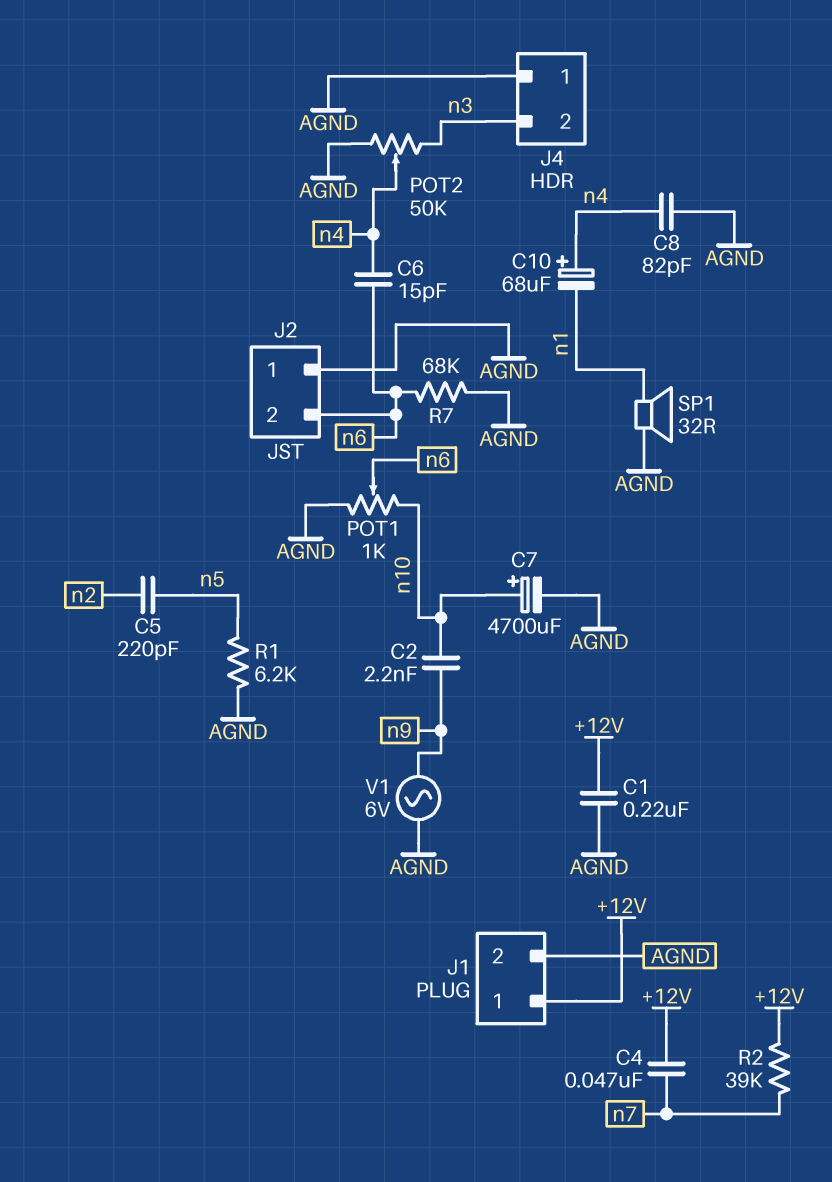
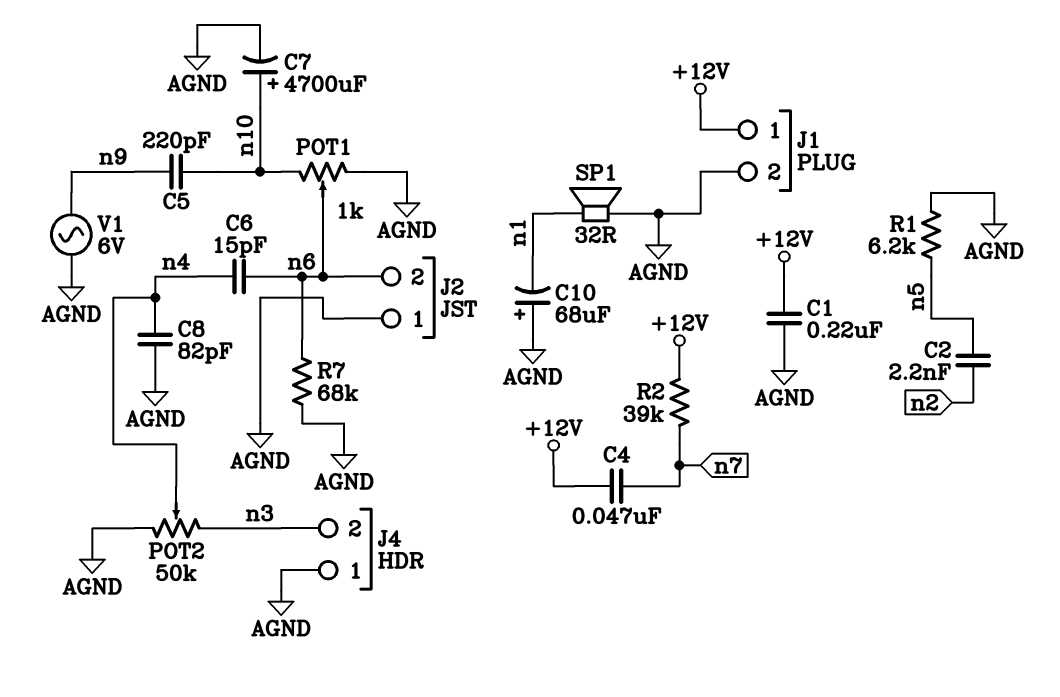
C2: 2.2nF (n9, n10) -> 2.2nF (n2, n5)
C5: 220pF (n2, n5) -> 220pF (n9, n10)
C10: 68uF (plus n4, minus n1) -> 68uF (plus AGND, minus n1)

